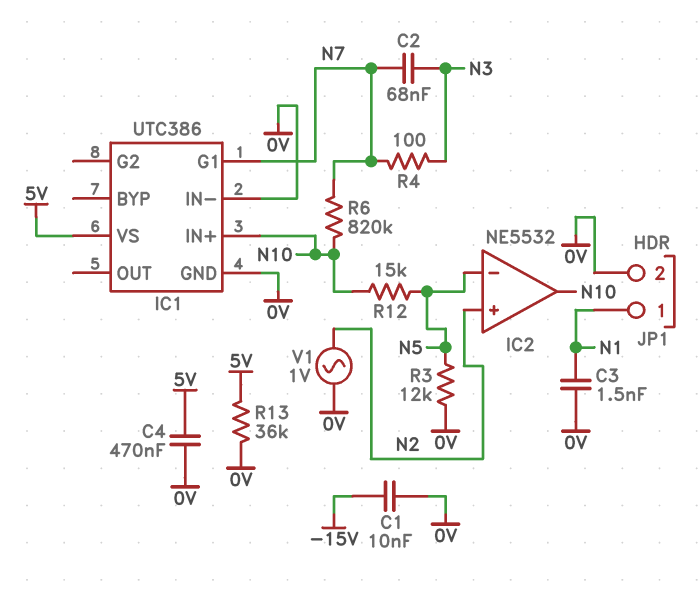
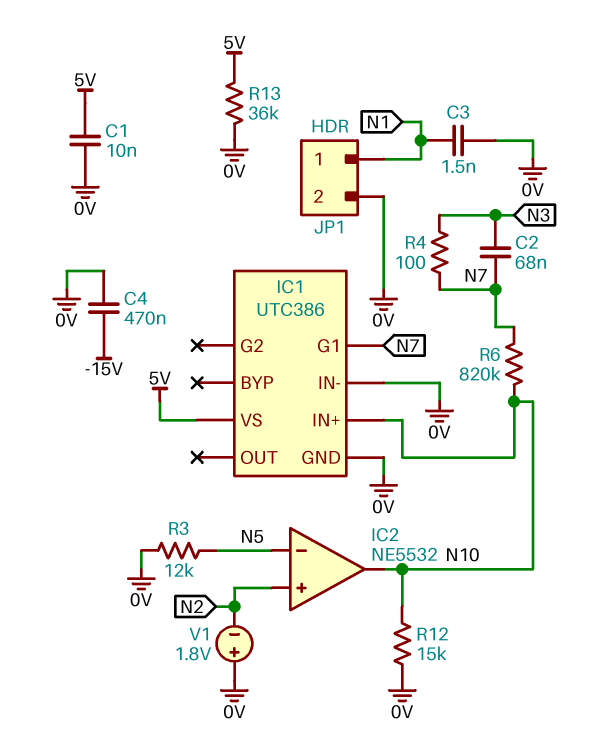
C1: 10nF (-15V, 0V) -> 10nF (0V, 5V)
C4: 470nF (0V, 5V) -> 470nF (-15V, 0V)
R12: 15k (N5, N10) -> 15k (0V, N10)
V1: AC 1V (0V, N2) -> 1.8V (plus 0V, minus N2)

